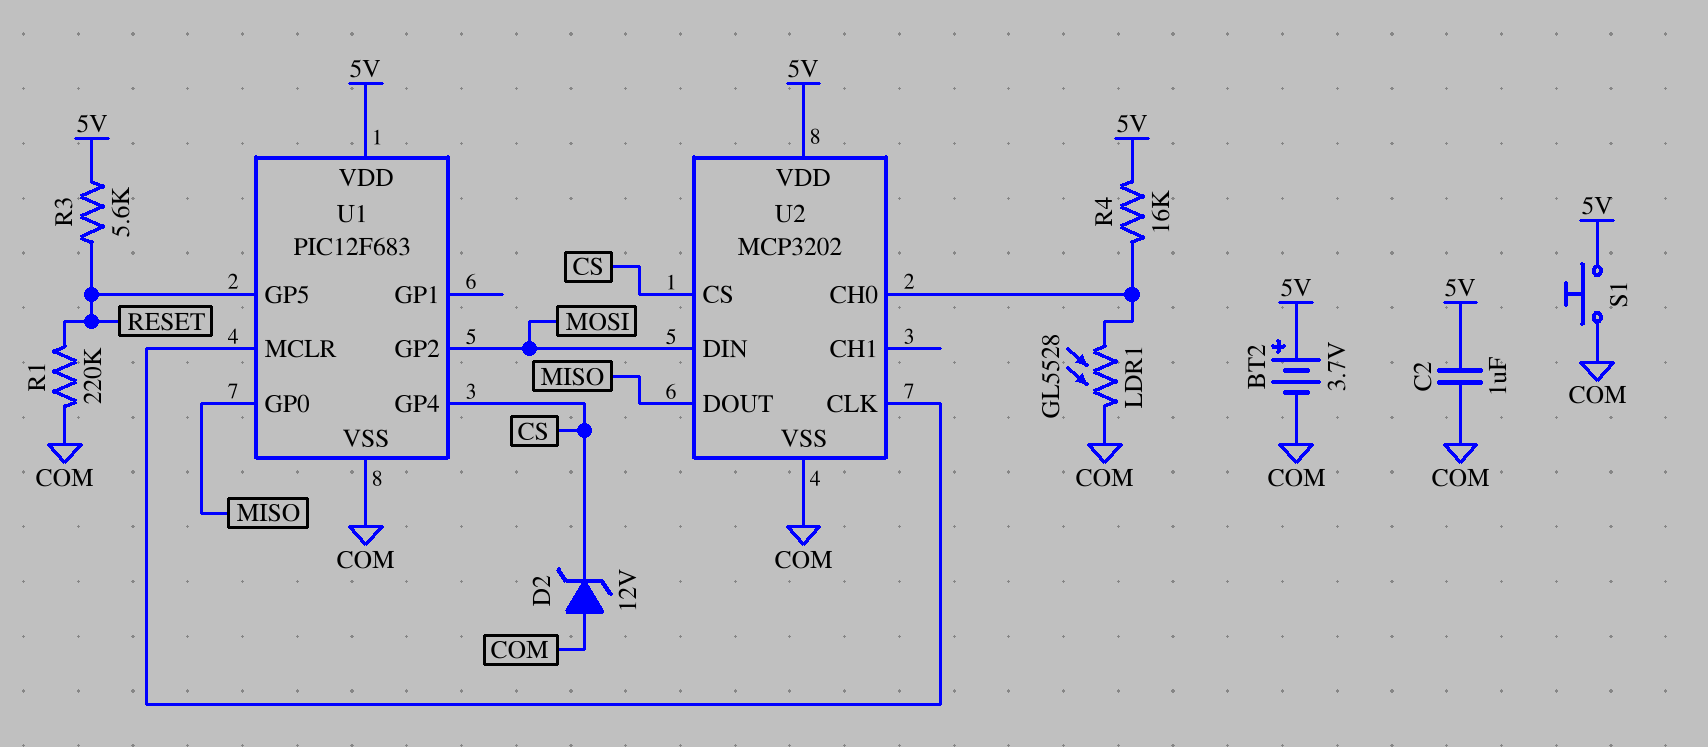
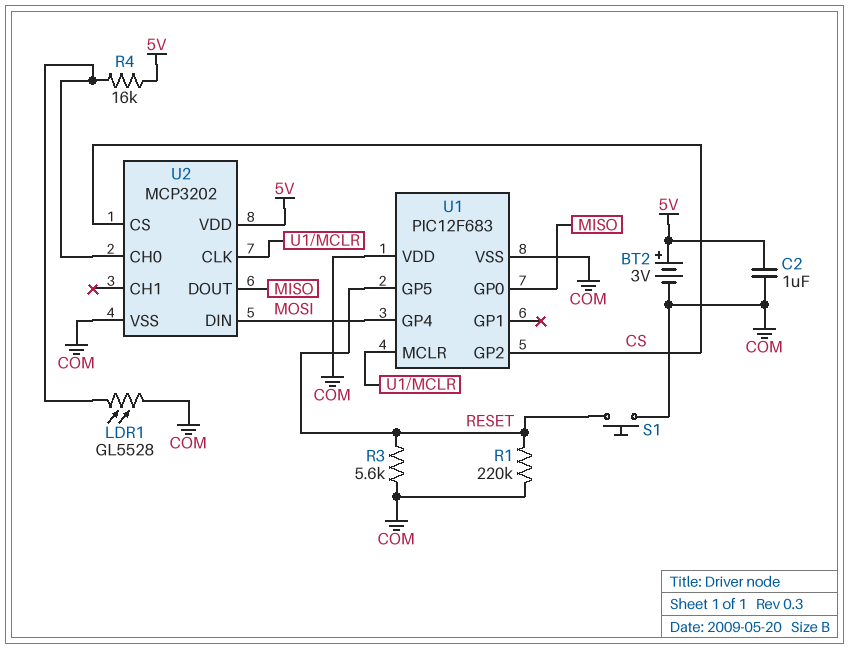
BT2: 3.7V (plus 5V, minus COM) -> 3V (plus 5V, minus COM)
D2: zener 12V (A COM, K CS) -> none
R3: 5.6k (5V, RESET) -> 5.6k (COM, RESET)
S1: button (5V, COM) -> button (COM, RESET)
U1 pin GP2: MOSI -> CS
U1 pin GP4: CS -> MOSI
U1 pin VDD: 5V -> COM

